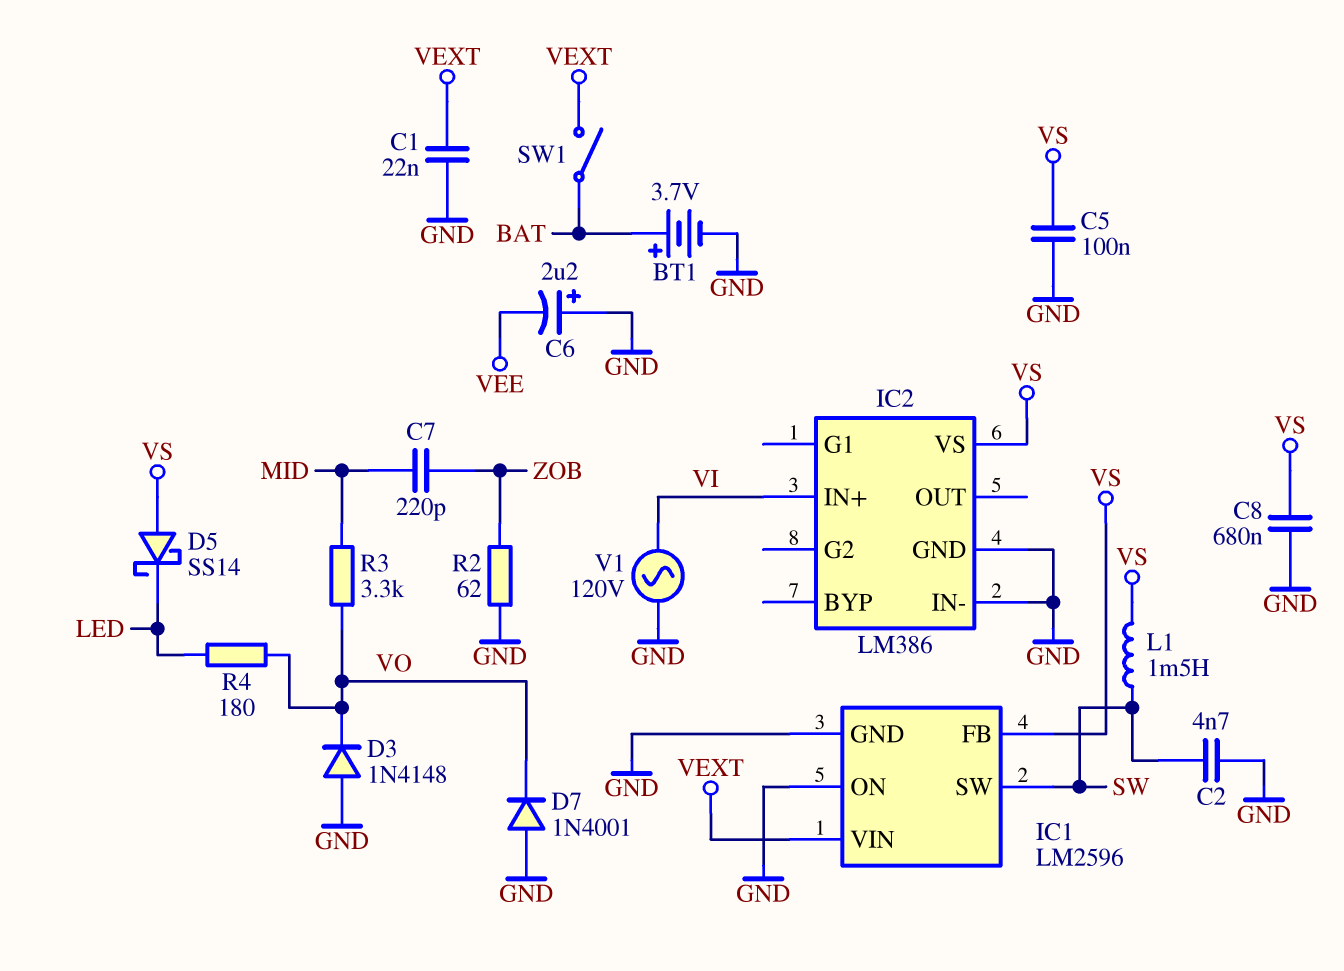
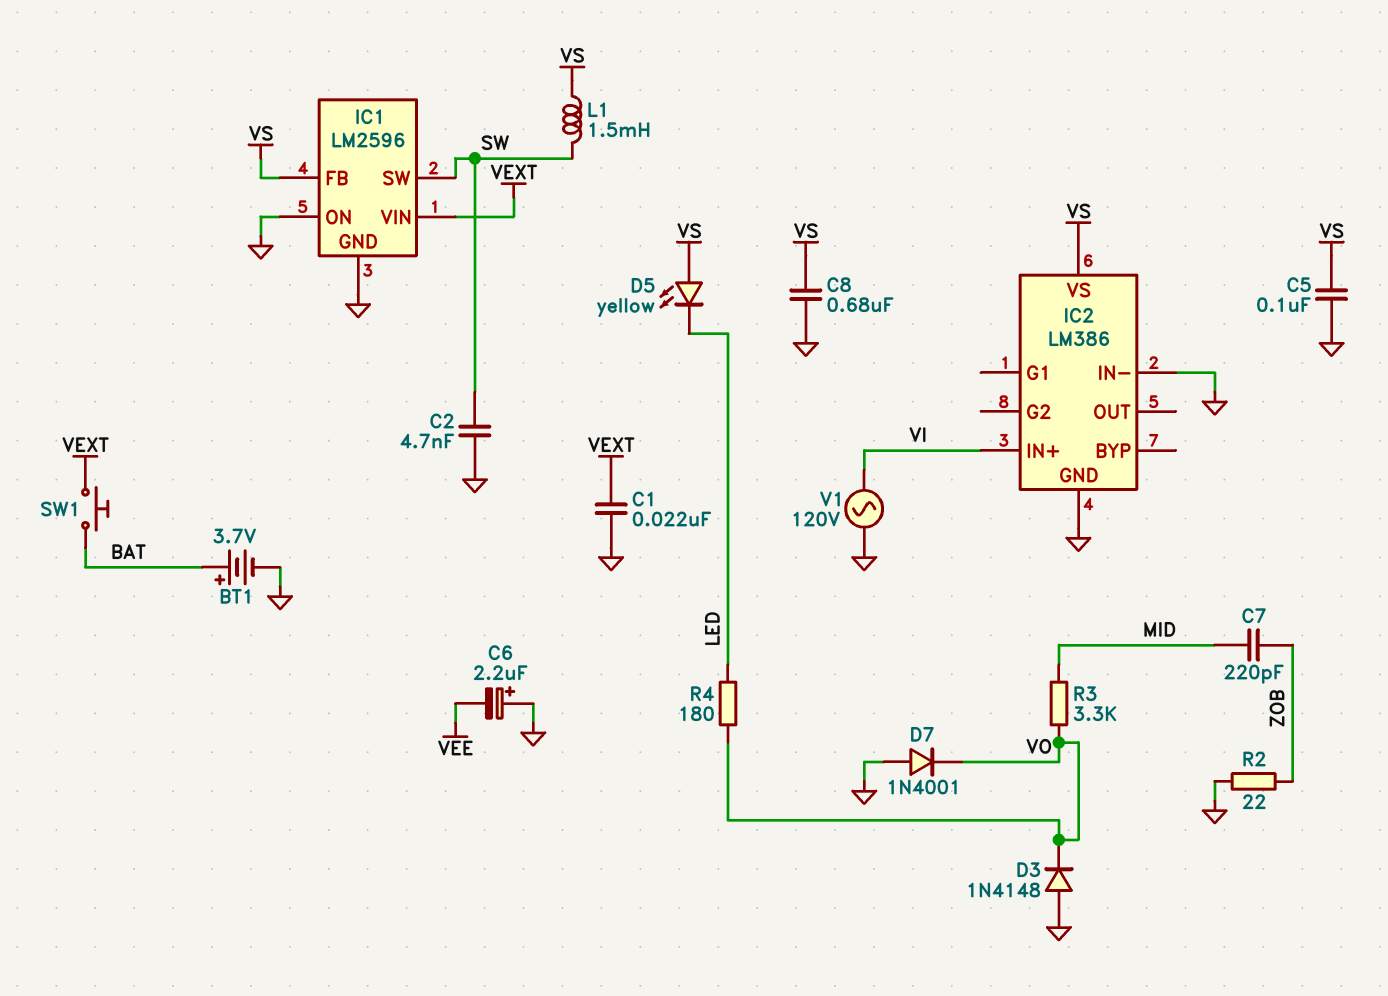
D5: schottky SS14 (A VS, K LED) -> LED yellow (A VS, K LED)
R2: 62 (GND, ZOB) -> 22 (GND, ZOB)
SW1: switch (BAT, VEXT) -> button (BAT, VEXT)

